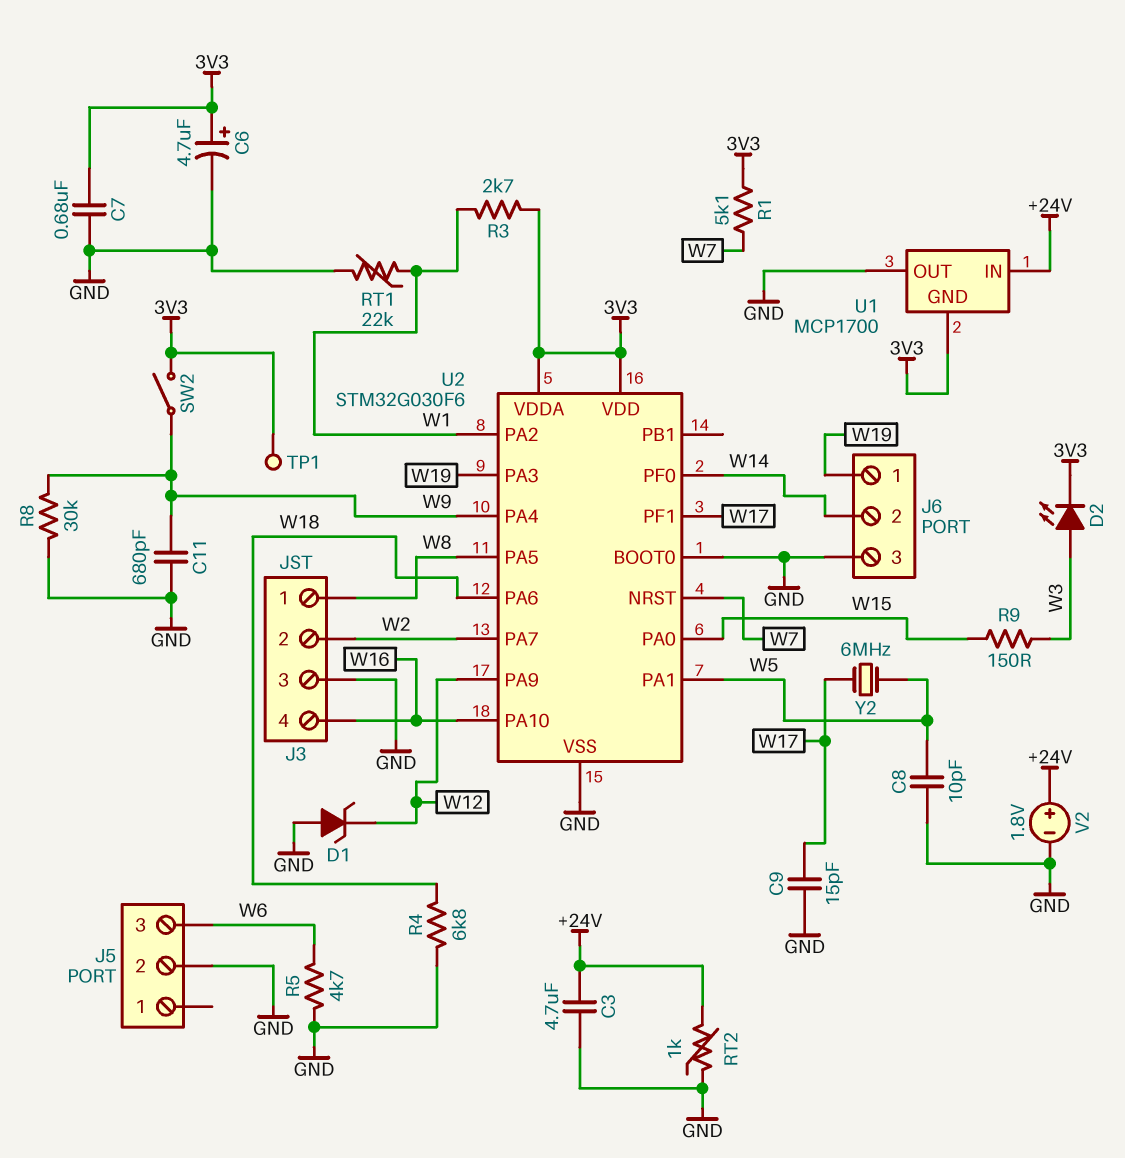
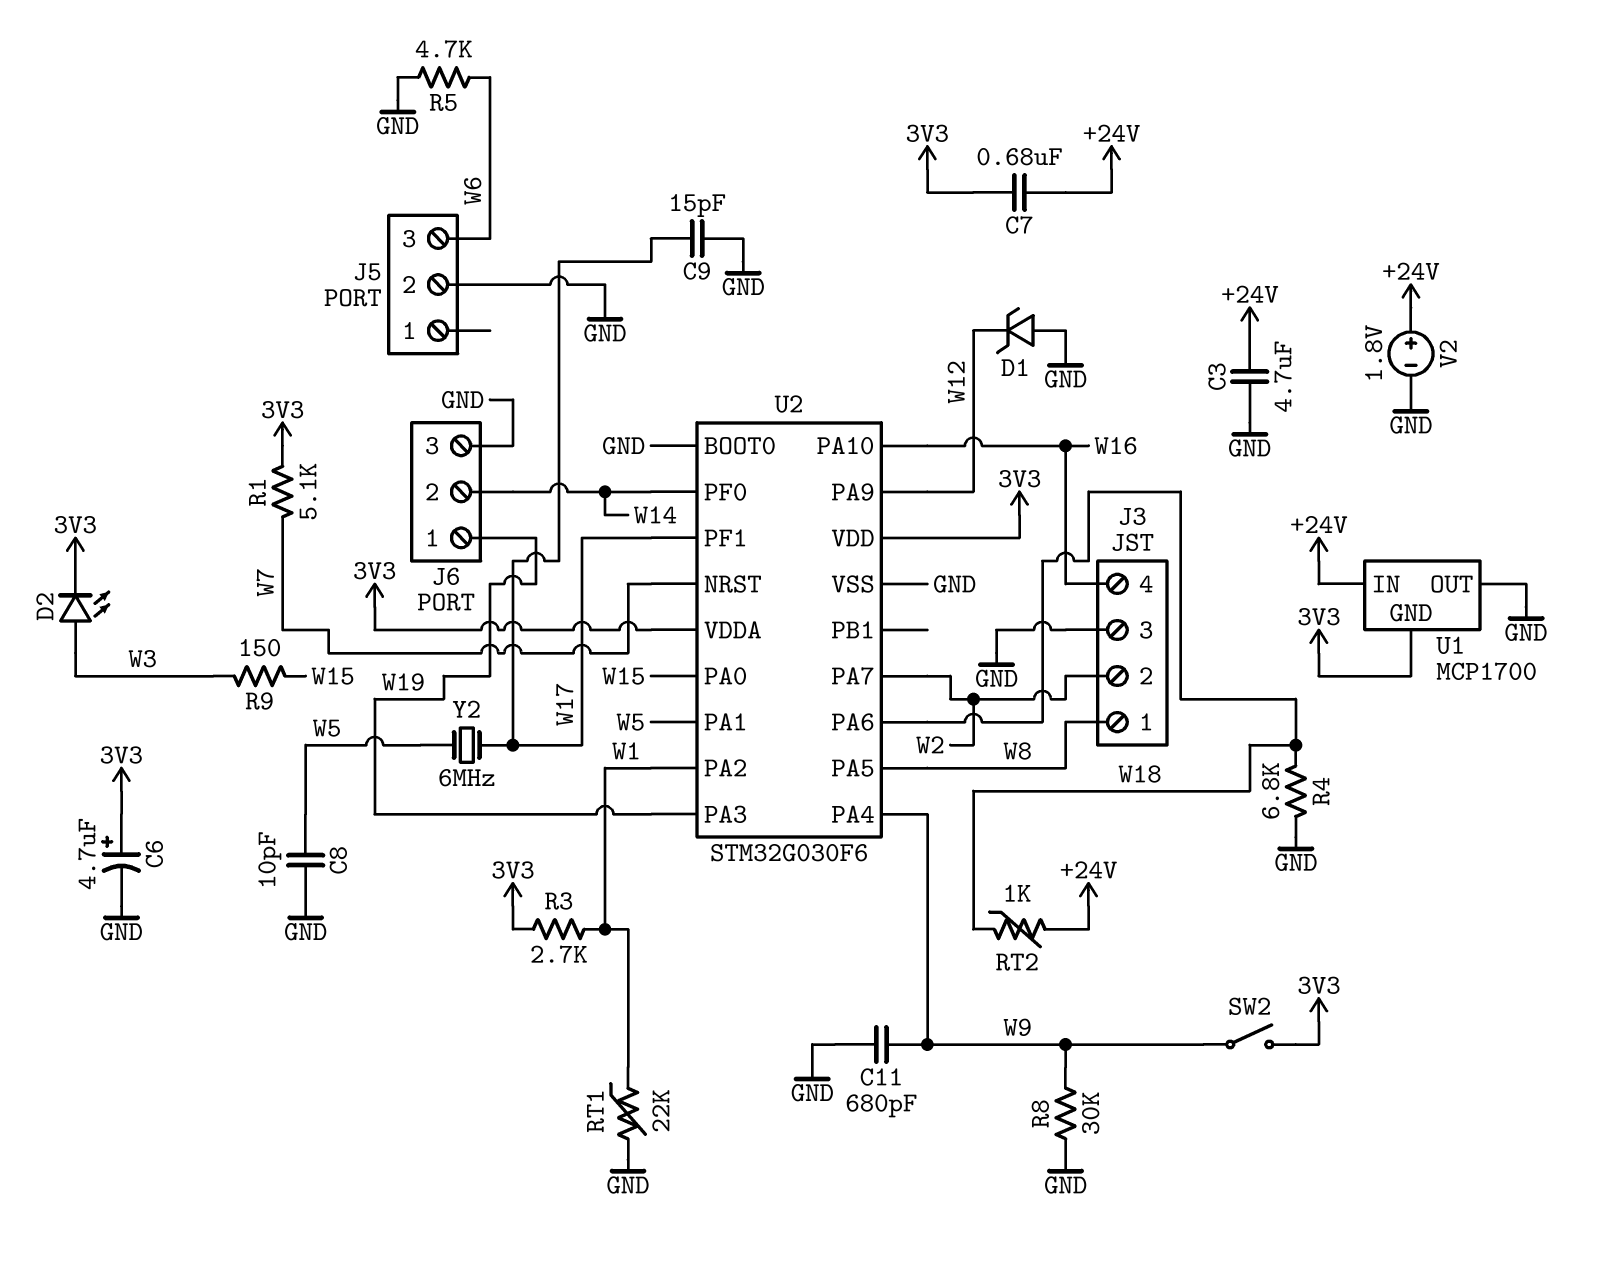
C7: 680nF (3V3, GND) -> 680nF (+24V, 3V3)
RT2: 1k (+24V, GND) -> 1k (+24V, W18)
TP1: test point (3V3) -> none

